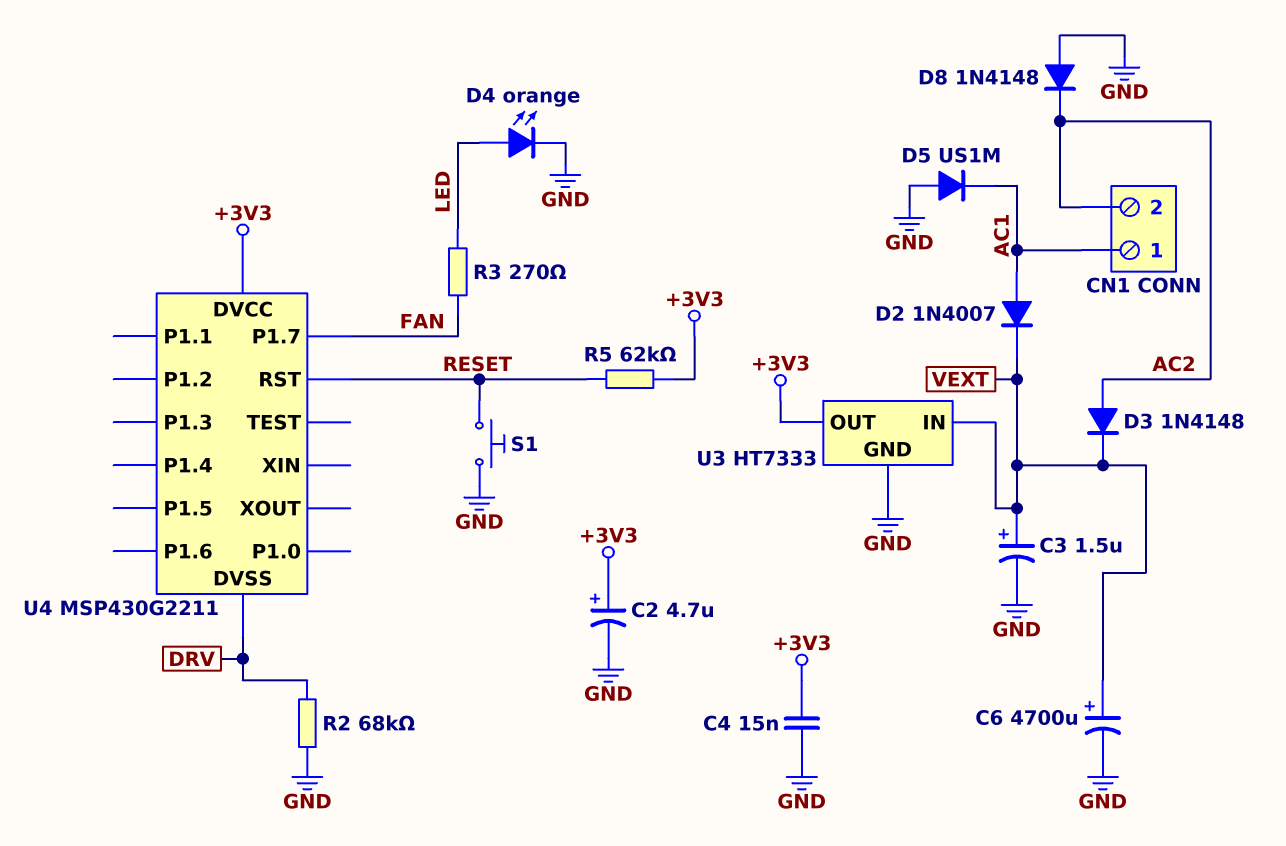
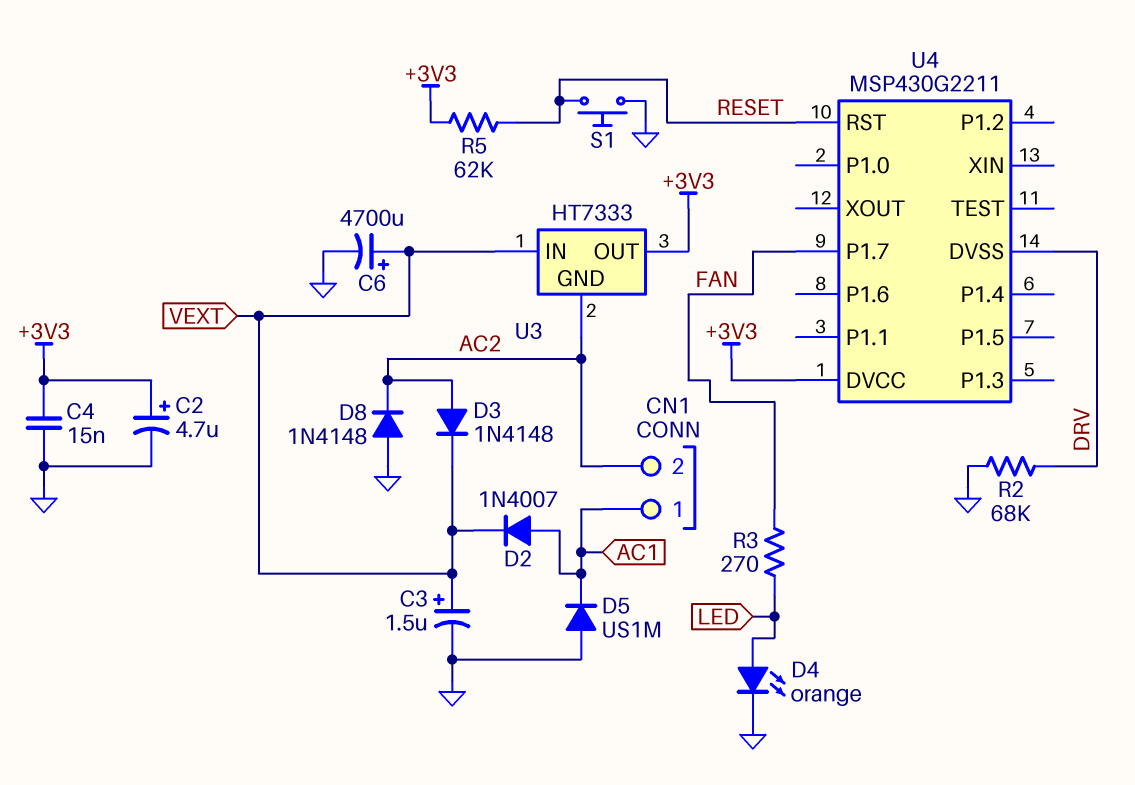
U3 pin GND: GND -> AC2

